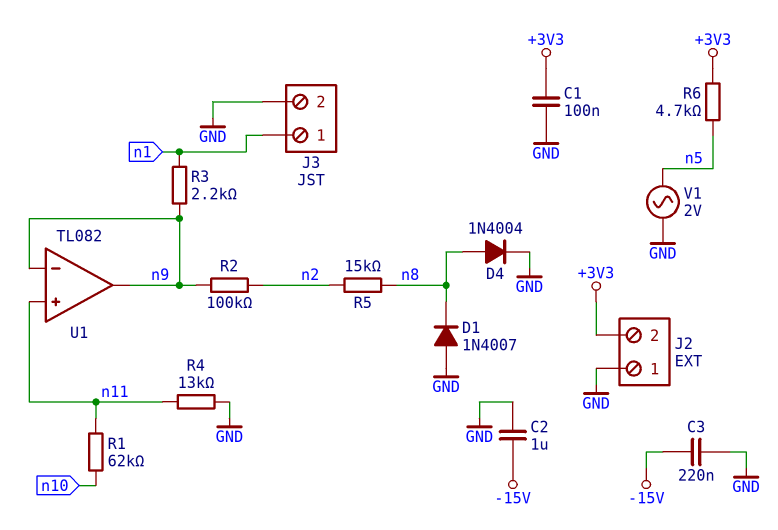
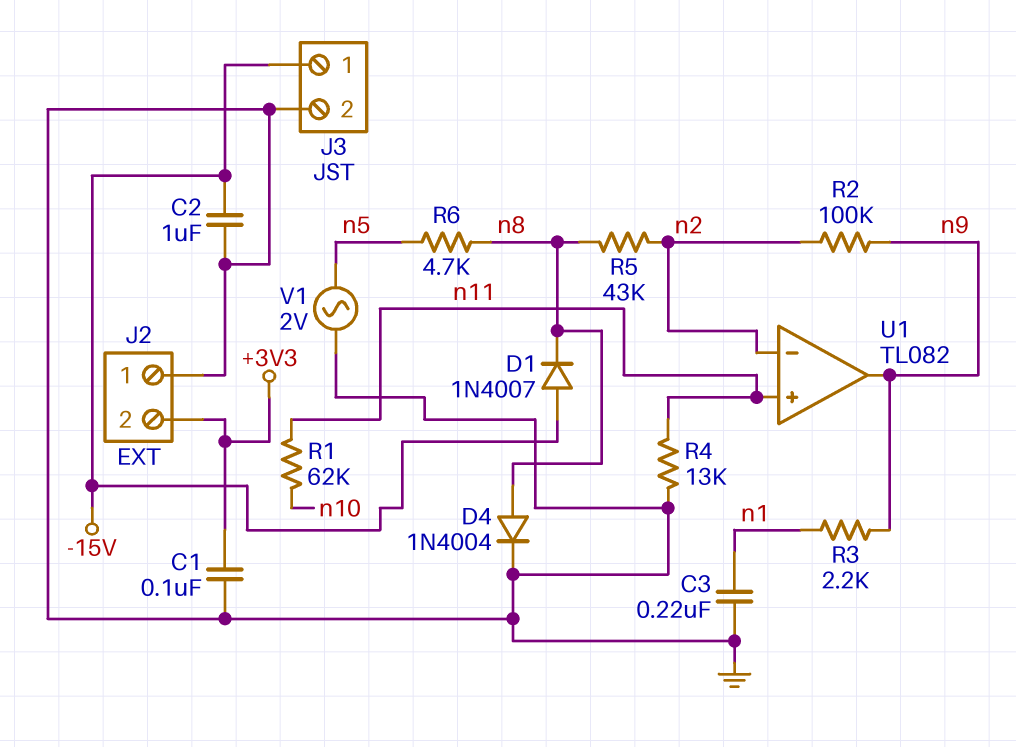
C3: 220nF (-15V, GND) -> 220nF (GND, n1)
D1: diode 1N4007 (A GND, K n8) -> diode 1N4007 (A -15V, K n8)
J3 pin 1: n1 -> -15V
R5: 15k (n2, n8) -> 43k (n2, n8)
R6: 4.7k (+3V3, n5) -> 4.7k (n5, n8)
U1 pin in-: n9 -> n2

